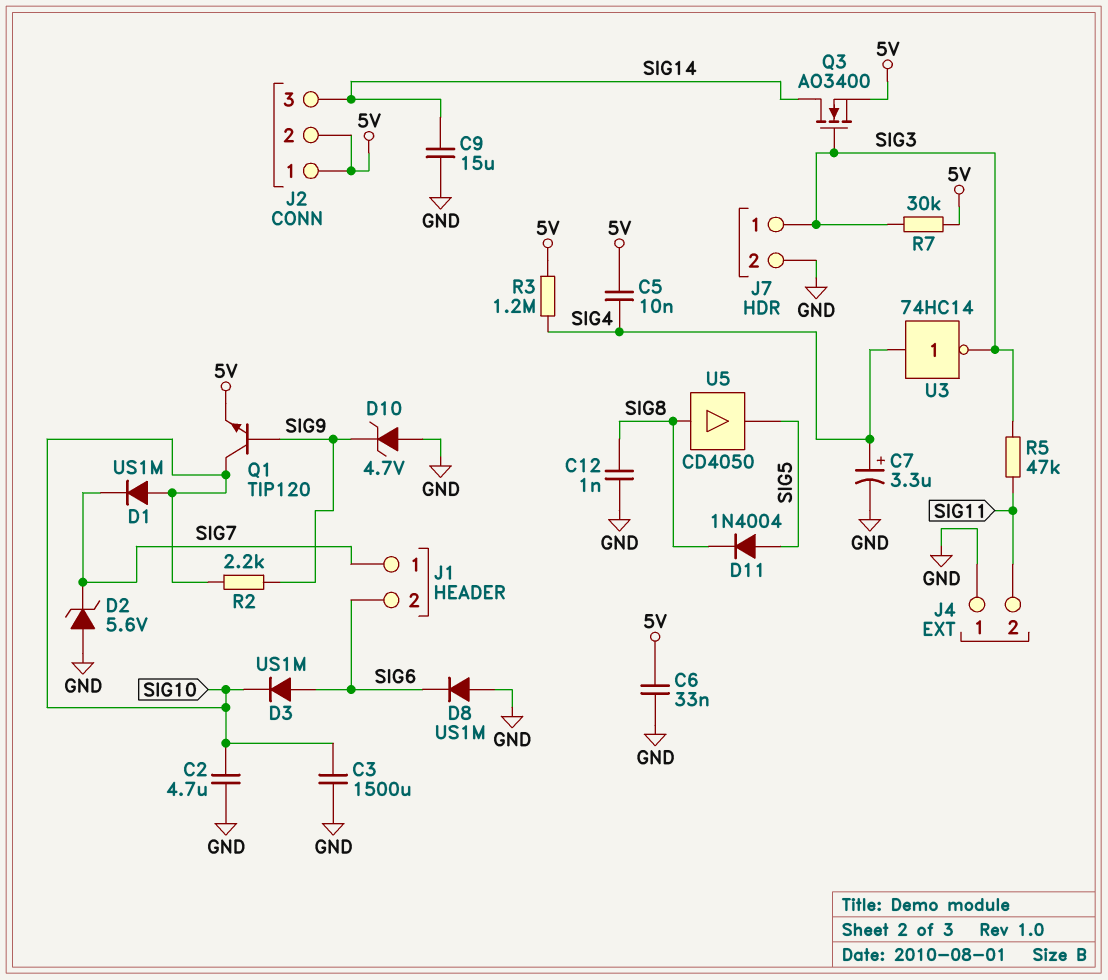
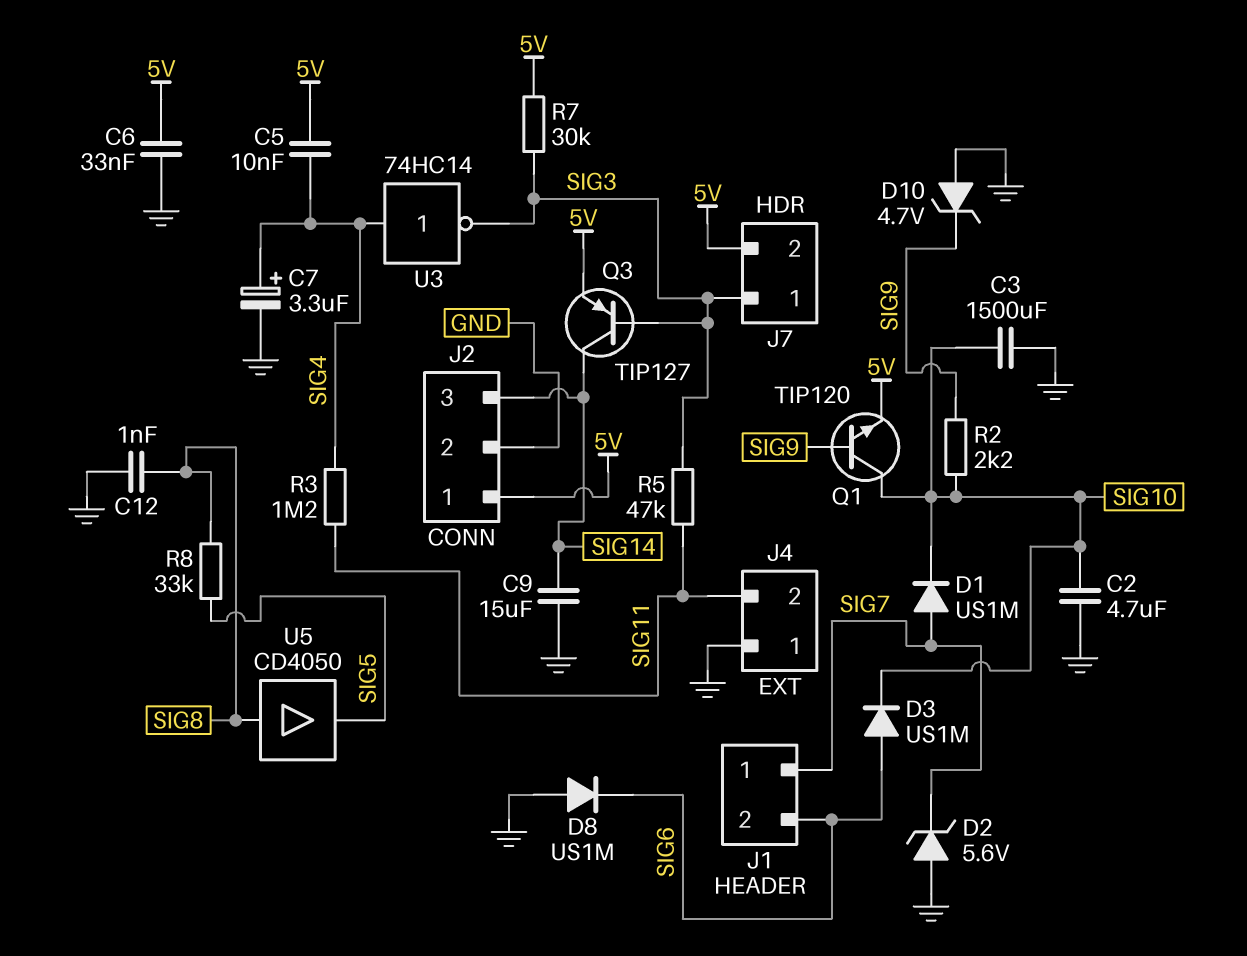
D1: diode US1M (A SIG10, K SIG7) -> diode US1M (A SIG7, K SIG10)
D11: diode 1N4004 (A SIG5, K SIG8) -> none
J2 pin 2: 5V -> GND
J7 pin 2: GND -> 5V
Q3: NMOS AO3400 (G SIG3, D SIG14, S 5V) -> PNP TIP127 (B SIG3, C SIG14, E 5V)
R3: 1.2M (5V, SIG4) -> 1.2M (SIG4, SIG11)
R8: none -> 33k (SIG5, SIG8)

